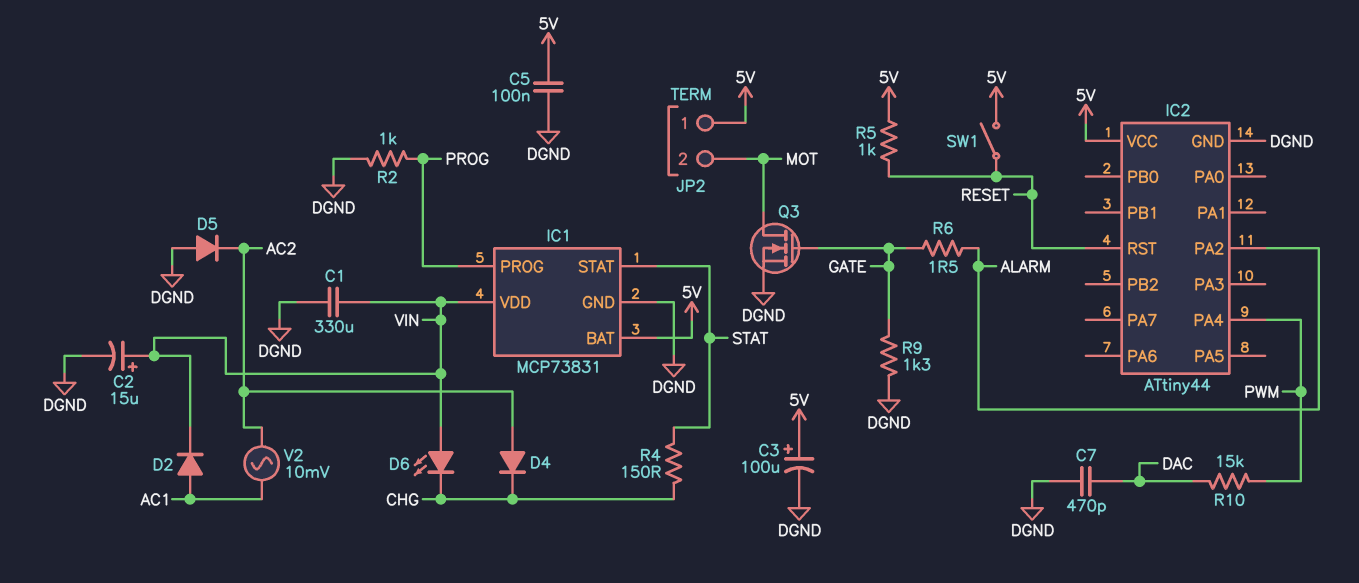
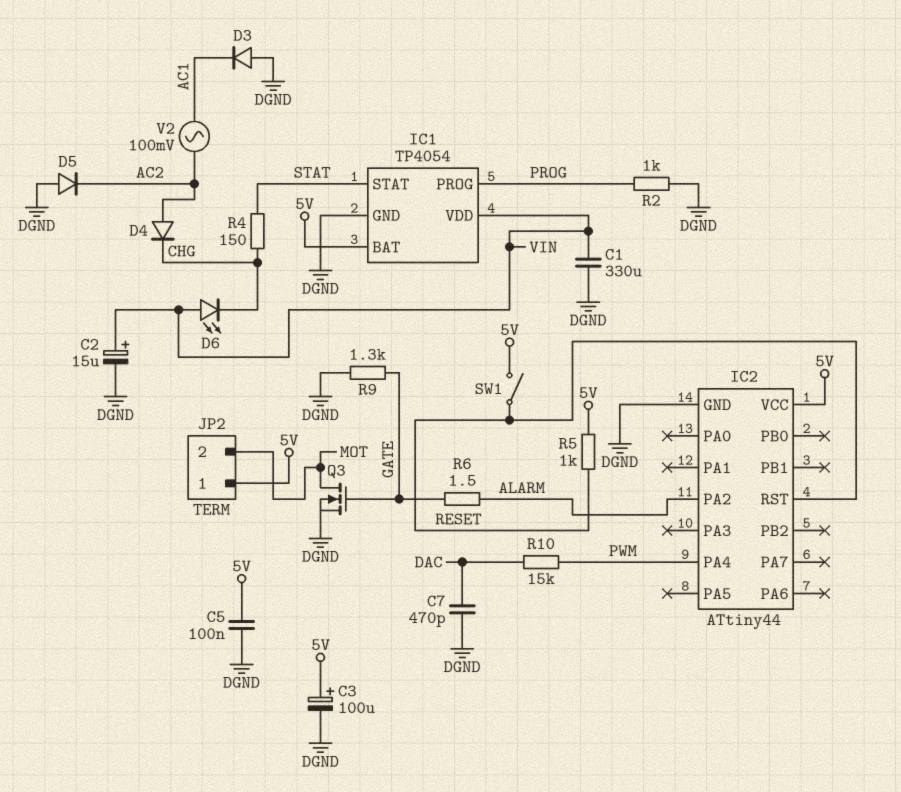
D2: diode (A AC1, K VIN) -> none
D3: none -> diode (A DGND, K AC1)
IC1: MCP73831 -> TP4054
V2: AC 10mV (AC1, AC2) -> AC 100mV (AC1, AC2)

